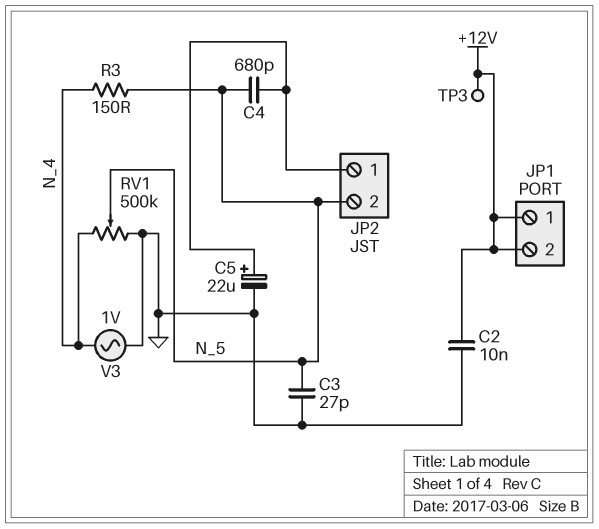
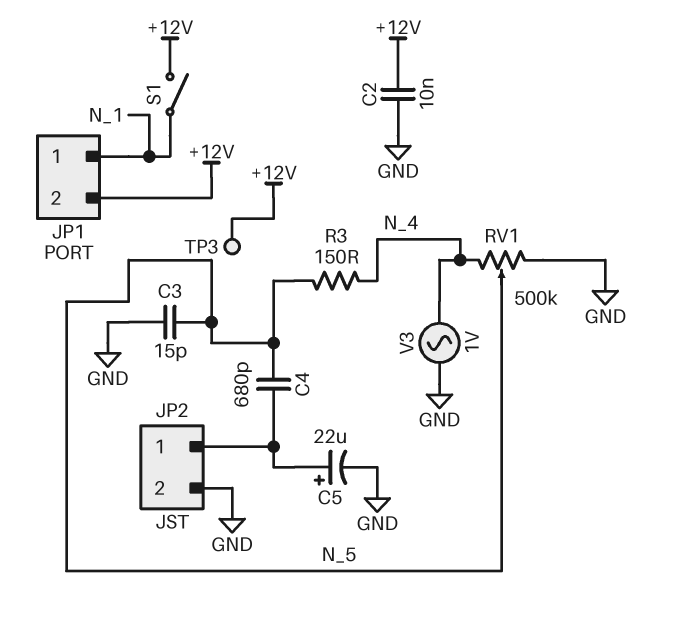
C3: 27pF (GND, N_5) -> 15pF (GND, N_5)
JP1 pin 1: +12V -> N_1
JP2 pin 2: N_5 -> GND
S1: none -> switch (+12V, N_1)

